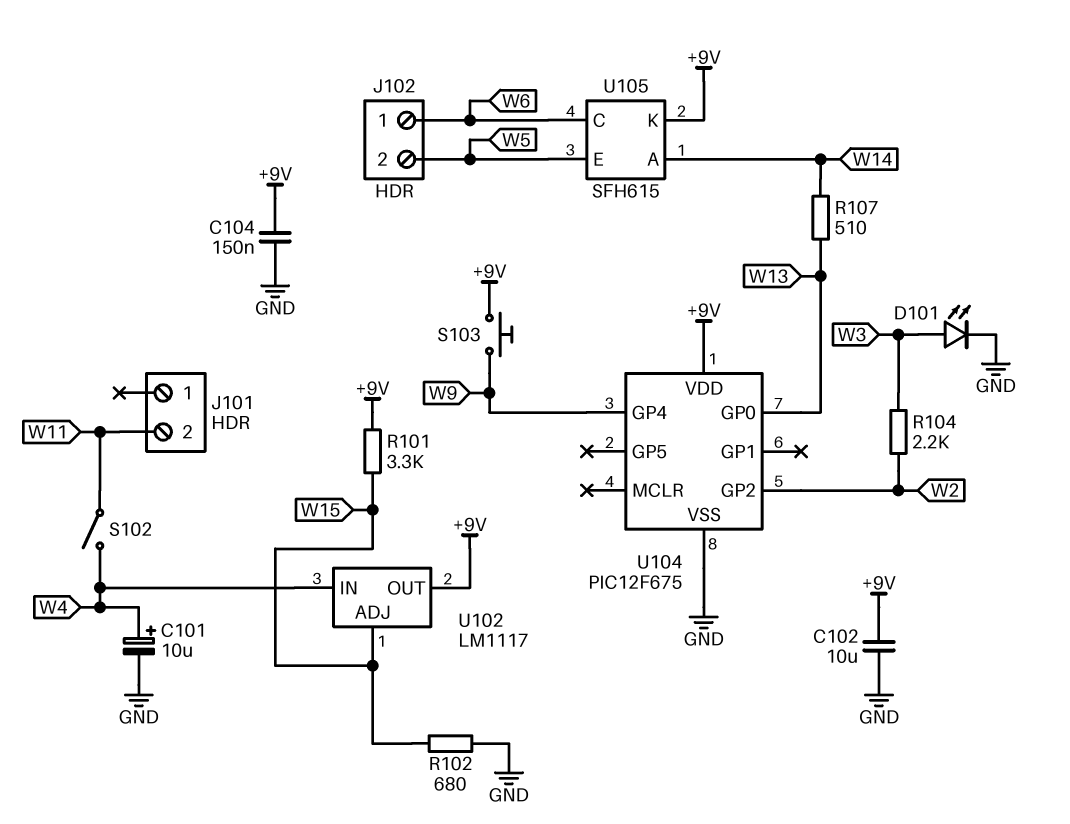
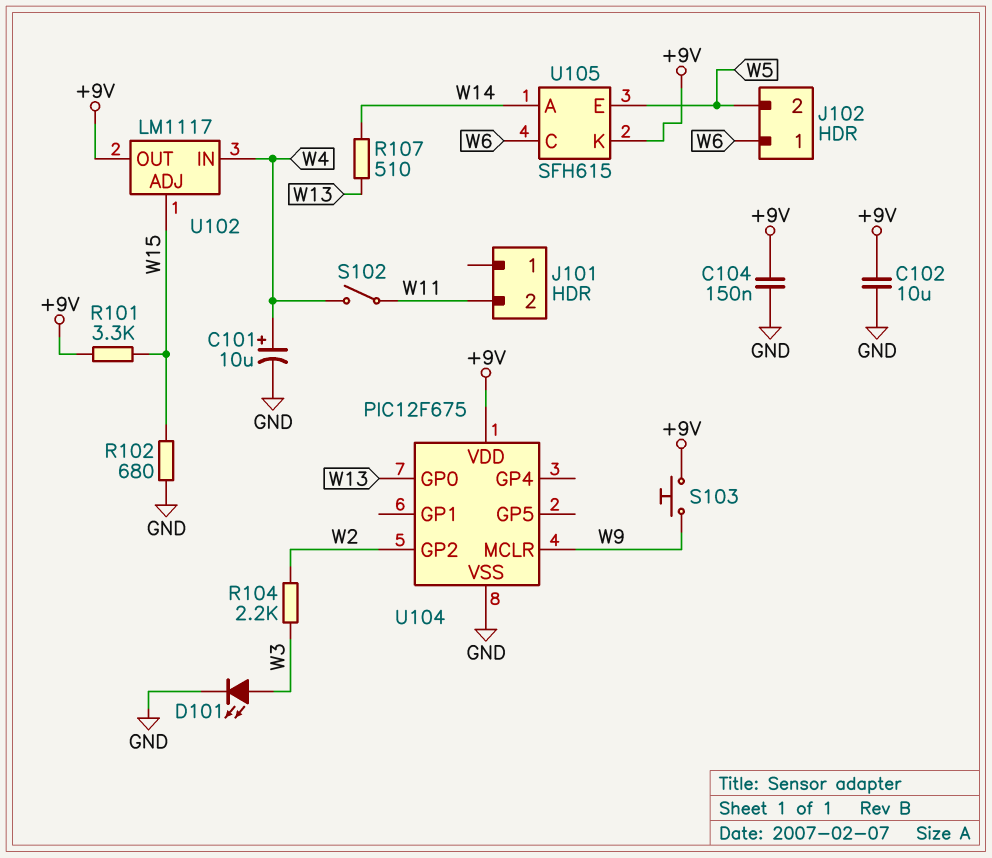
U104 pin GP4: W9 -> none
U104 pin MCLR: none -> W9

